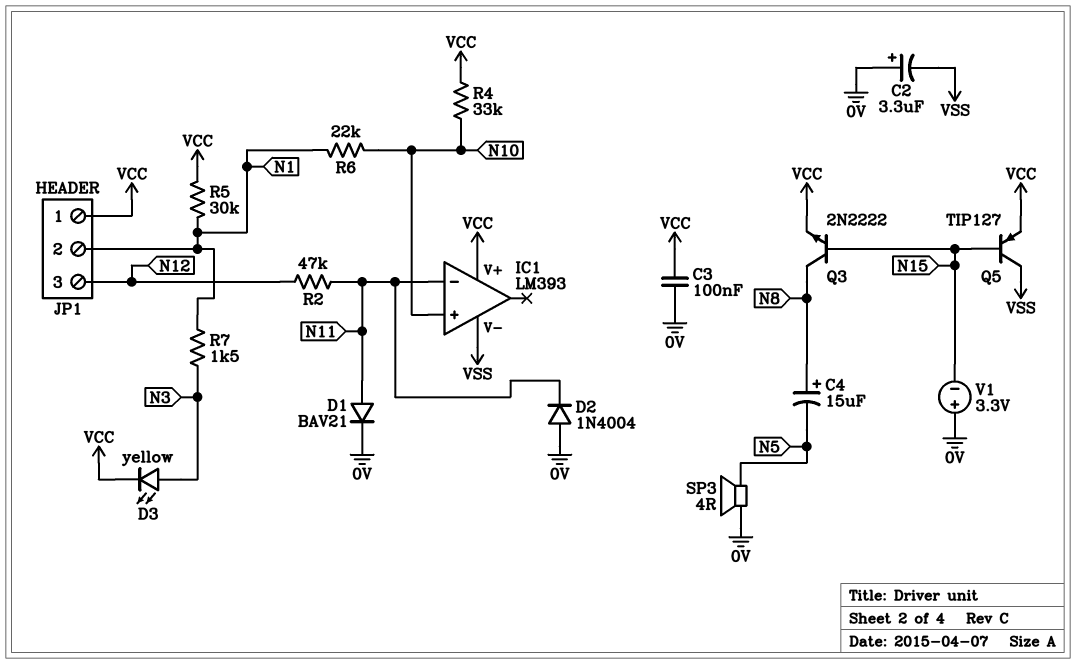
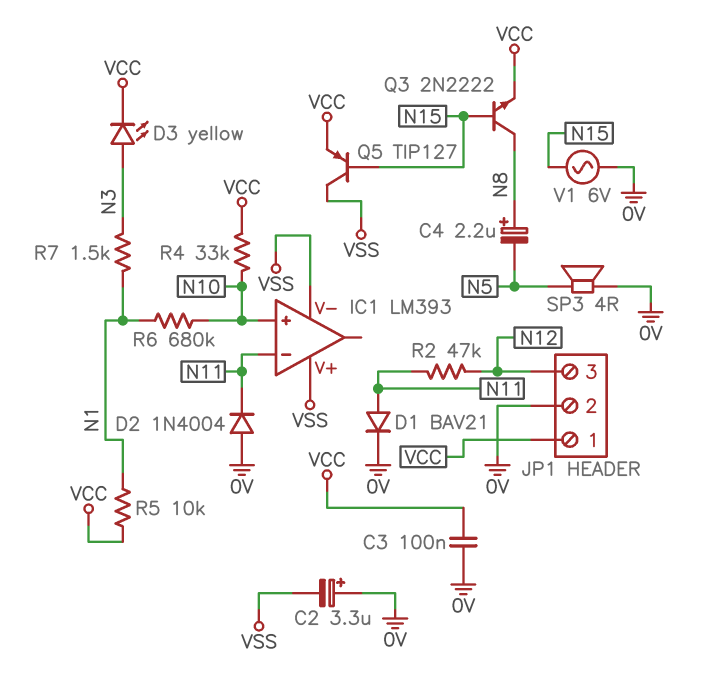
C4: 15uF (plus N8, minus N5) -> 2.2uF (plus N8, minus N5)
IC1 pin V+: VCC -> VSS
JP1 pin 2: N1 -> 0V
R5: 30k (N1, VCC) -> 10k (N1, VCC)
R6: 22k (N1, N10) -> 680k (N1, N10)
V1: 3.3V (plus 0V, minus N15) -> AC 6V (0V, N15)

